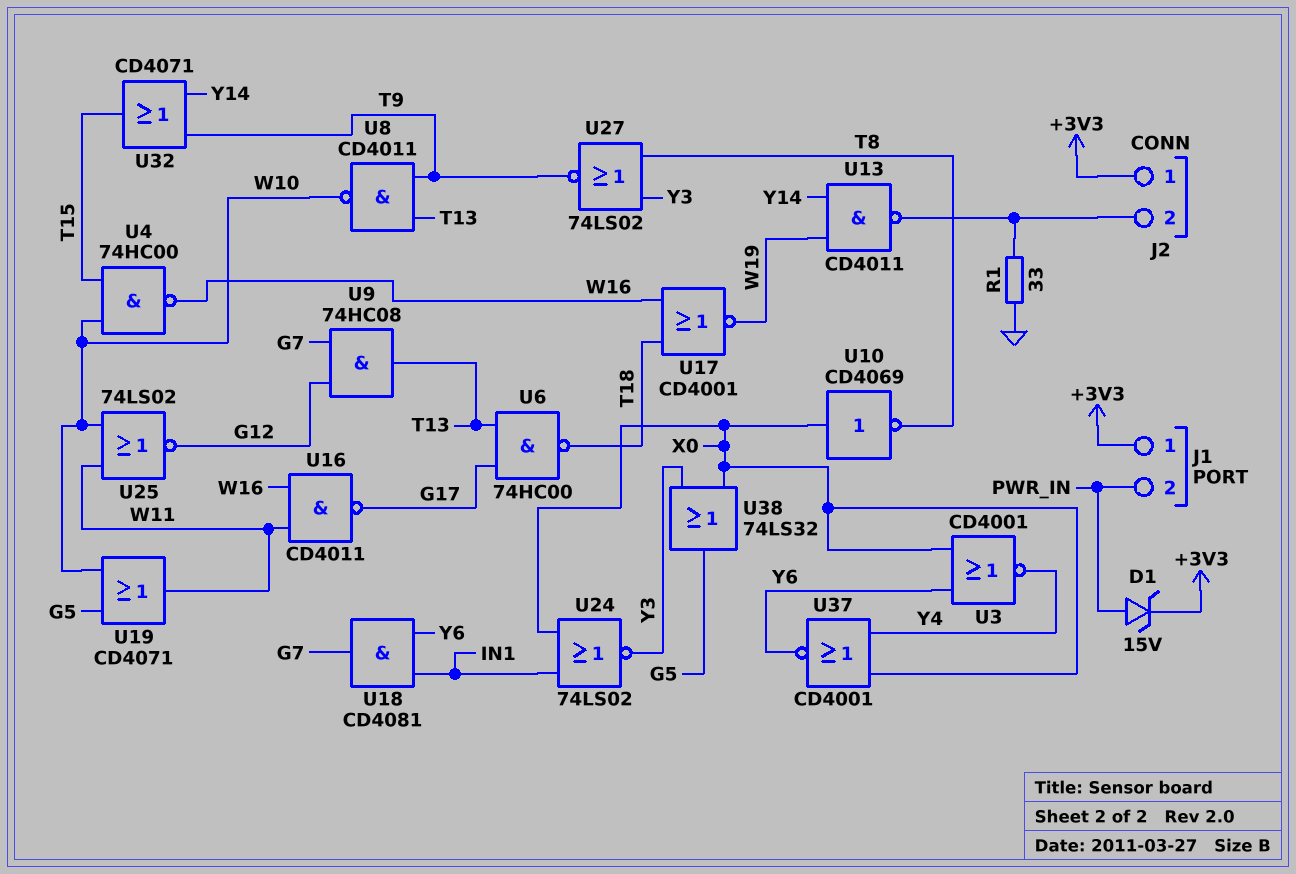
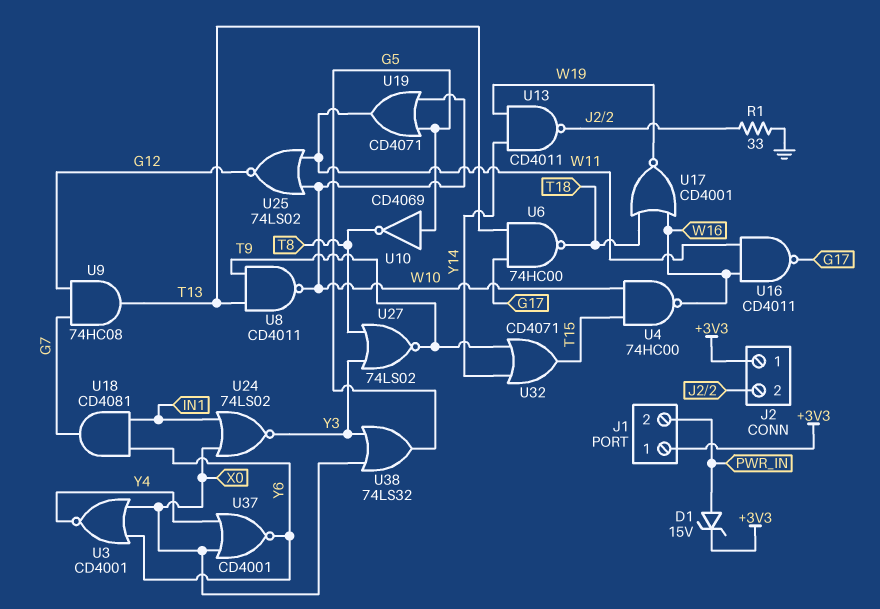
U10: NOT CD4069 (in X0, out T8) -> NOT CD4069 (in G5, out T8)

